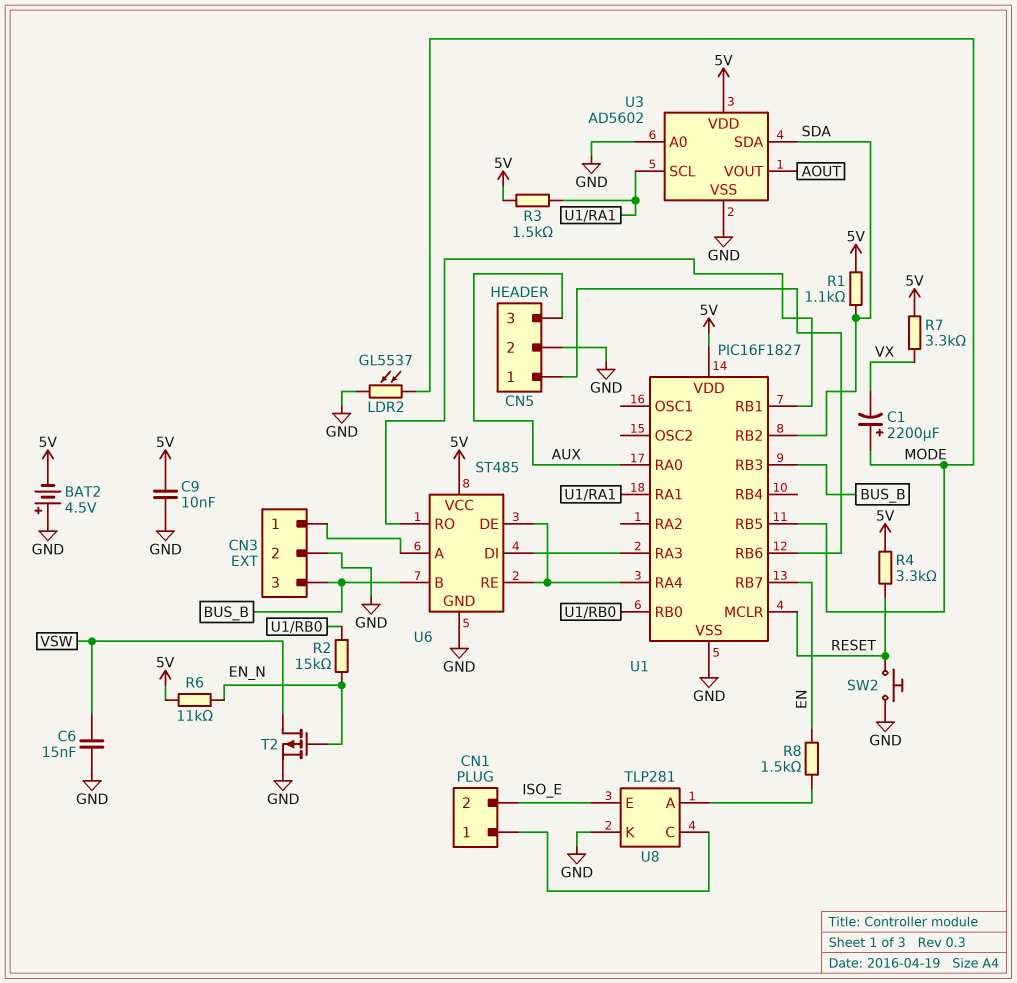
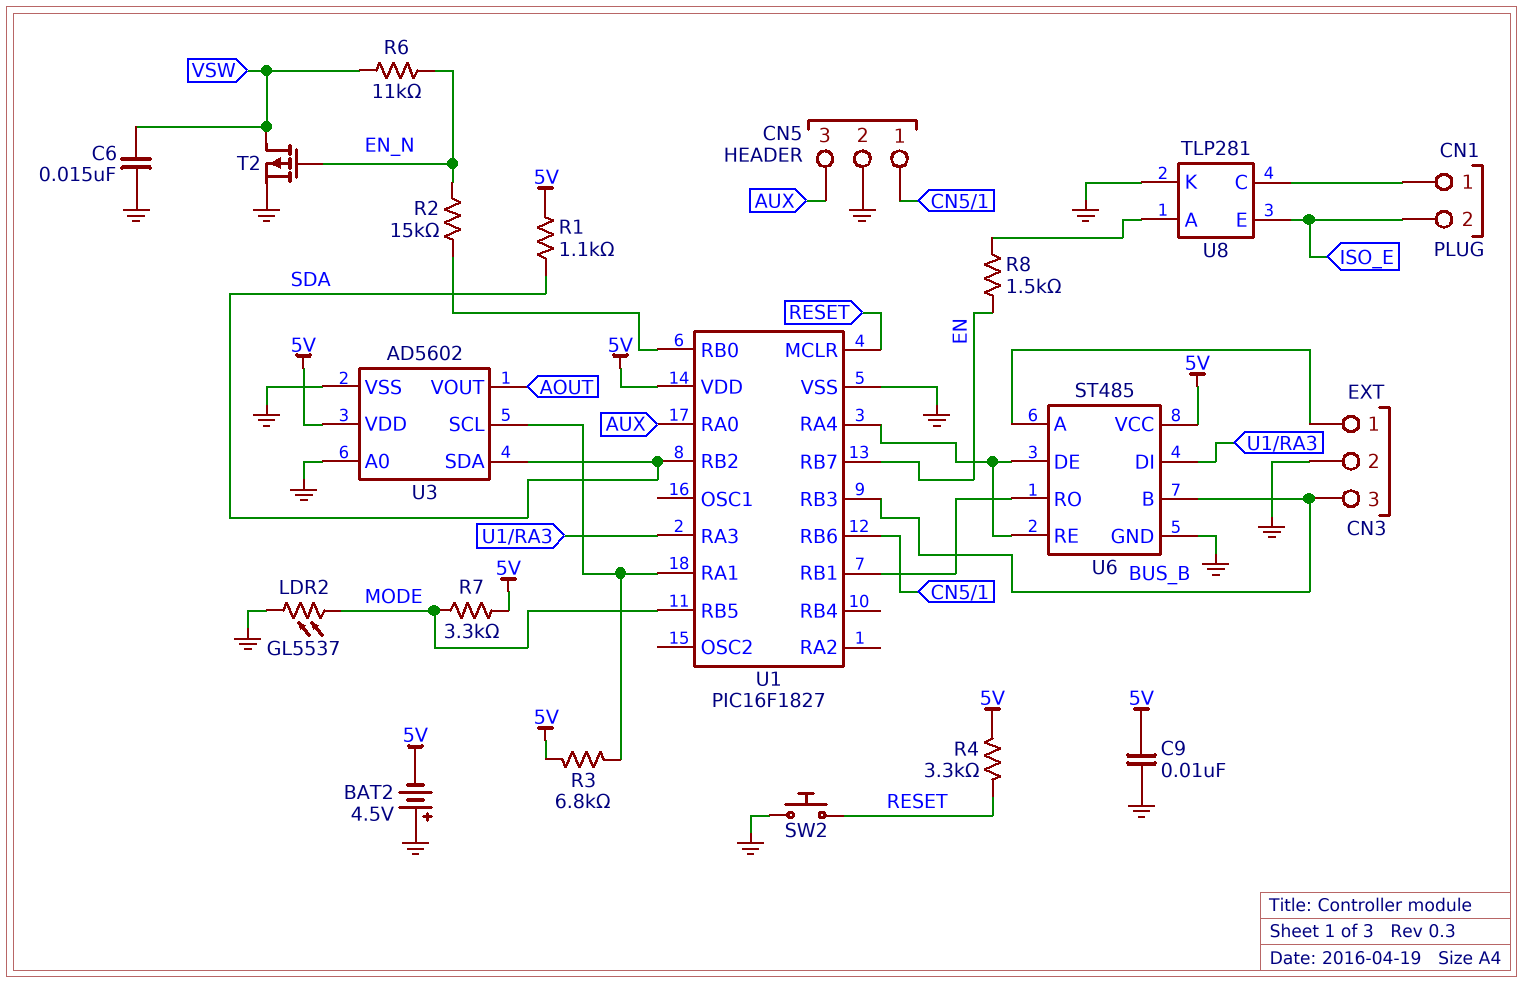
C1: 2200uF (plus MODE, minus VX) -> none
R3: 1.5k (5V, U1/RA1) -> 6.8k (5V, U1/RA1)
R6: 11k (5V, EN_N) -> 11k (EN_N, VSW)
R7: 3.3k (5V, VX) -> 3.3k (5V, MODE)

